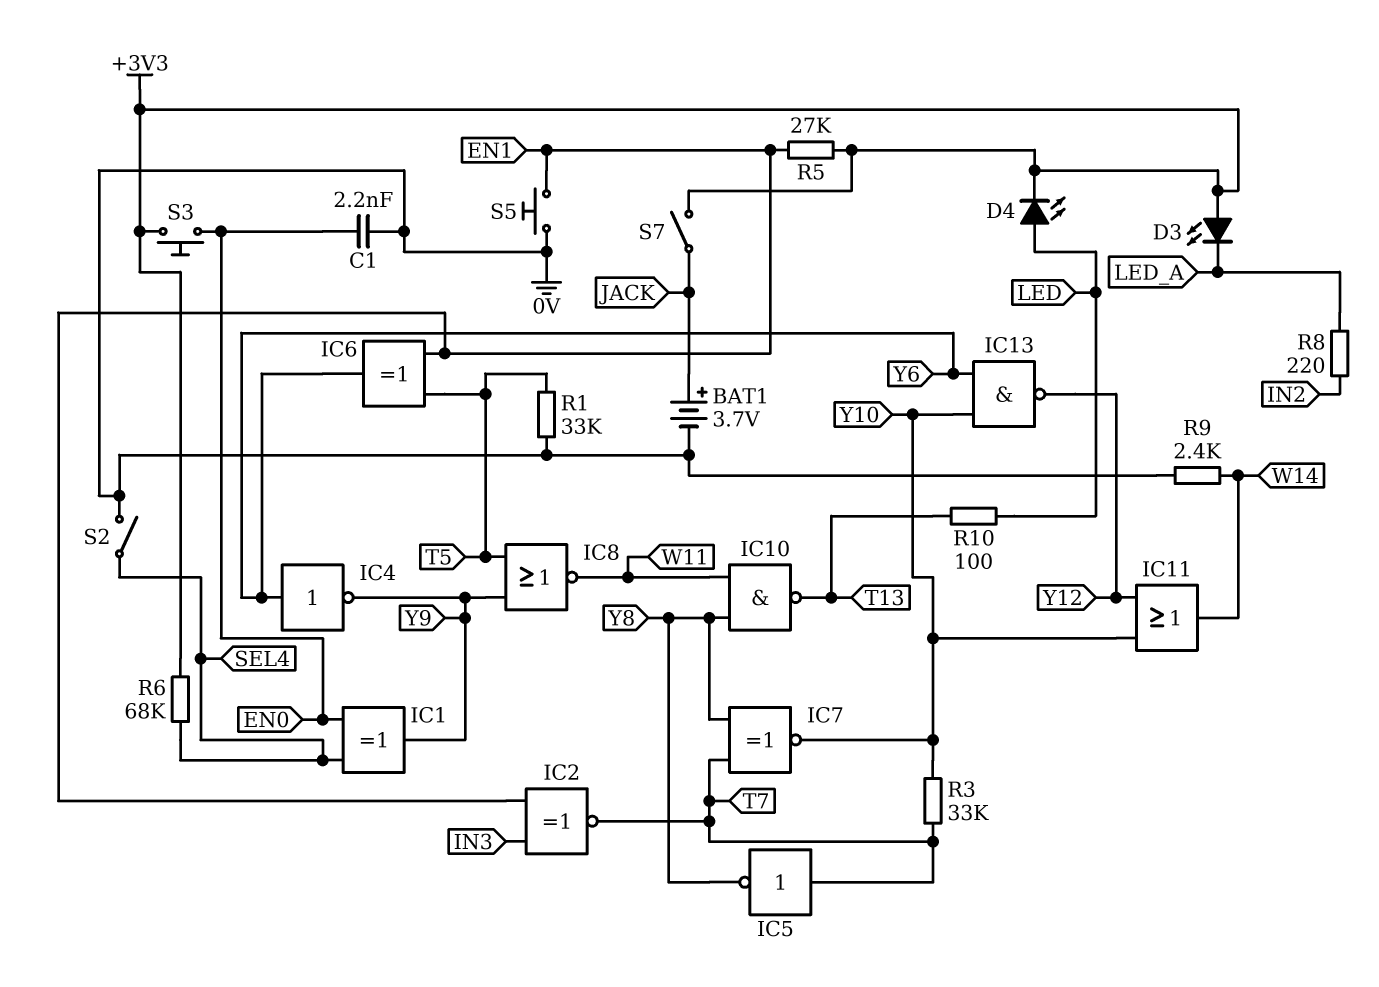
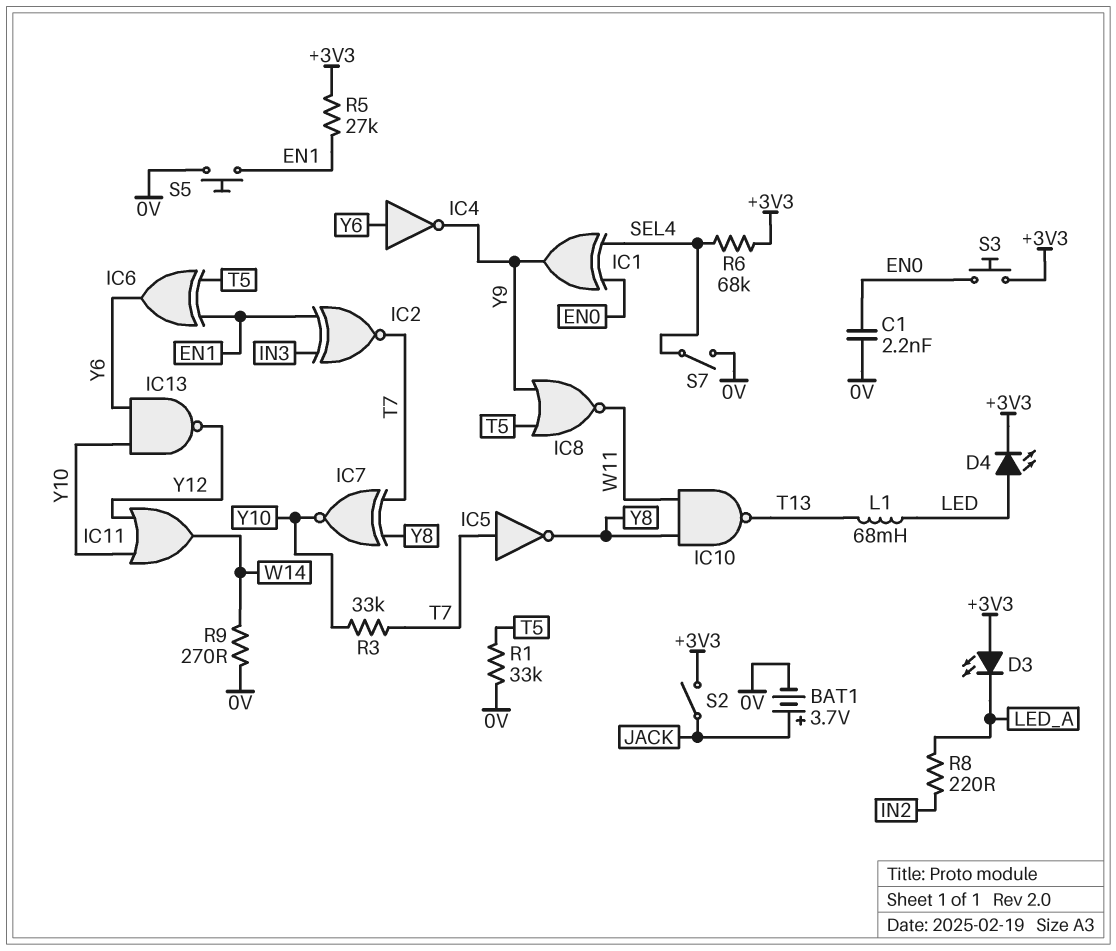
L1: none -> 68mH (LED, T13)
R9: 2.4k (0V, W14) -> 270 (0V, W14)
R10: 100 (LED, T13) -> none
S2: switch (0V, SEL4) -> switch (+3V3, JACK)
S7: switch (+3V3, JACK) -> switch (0V, SEL4)

